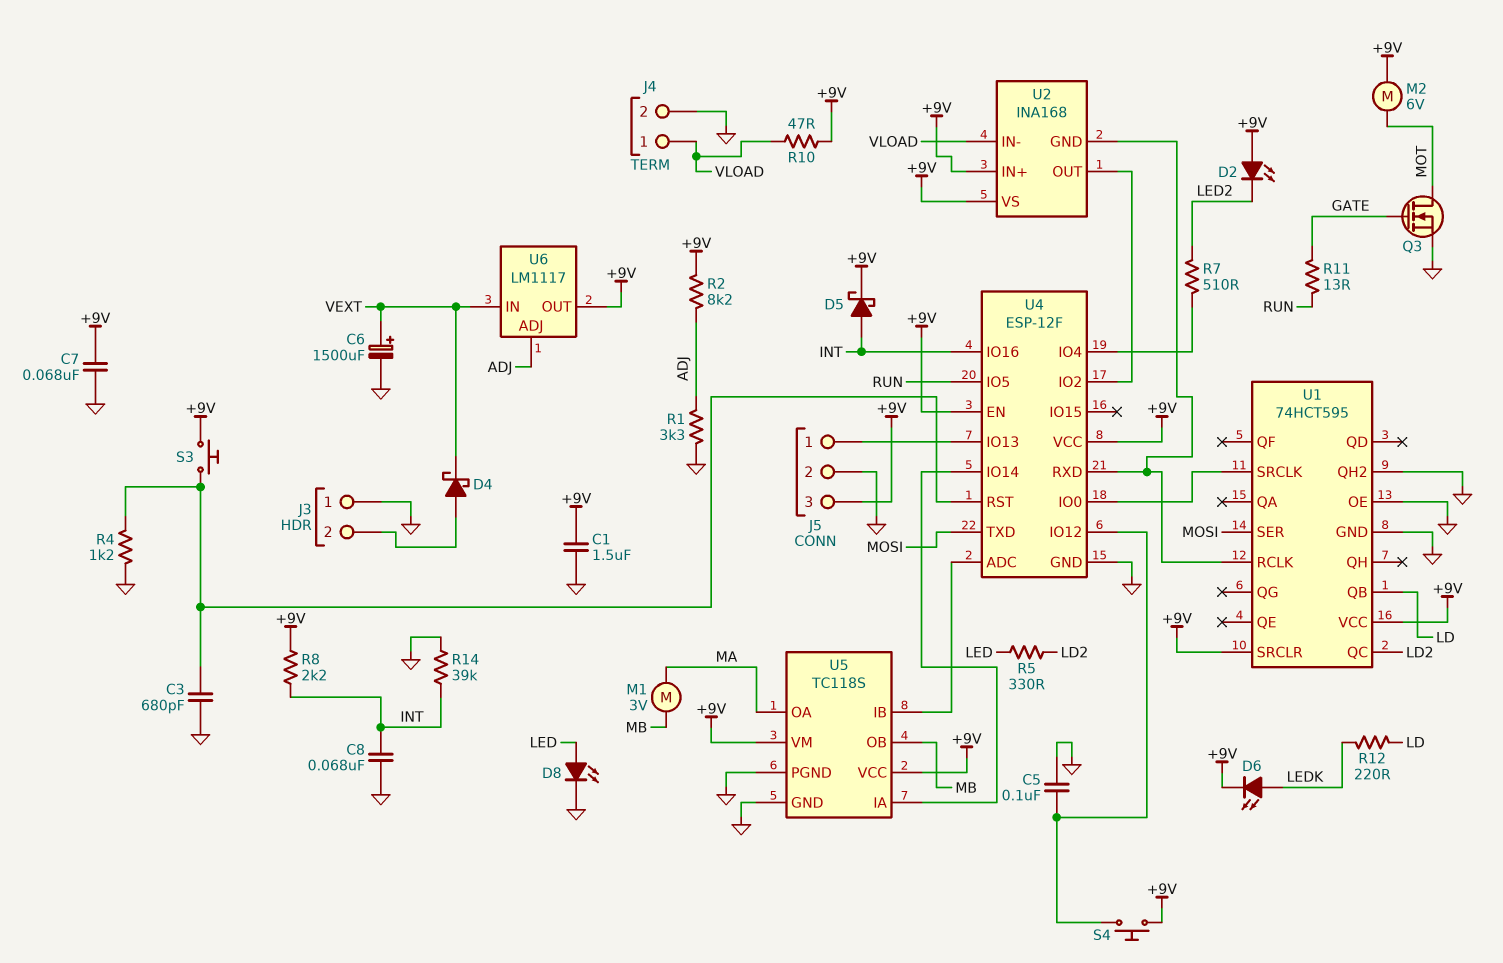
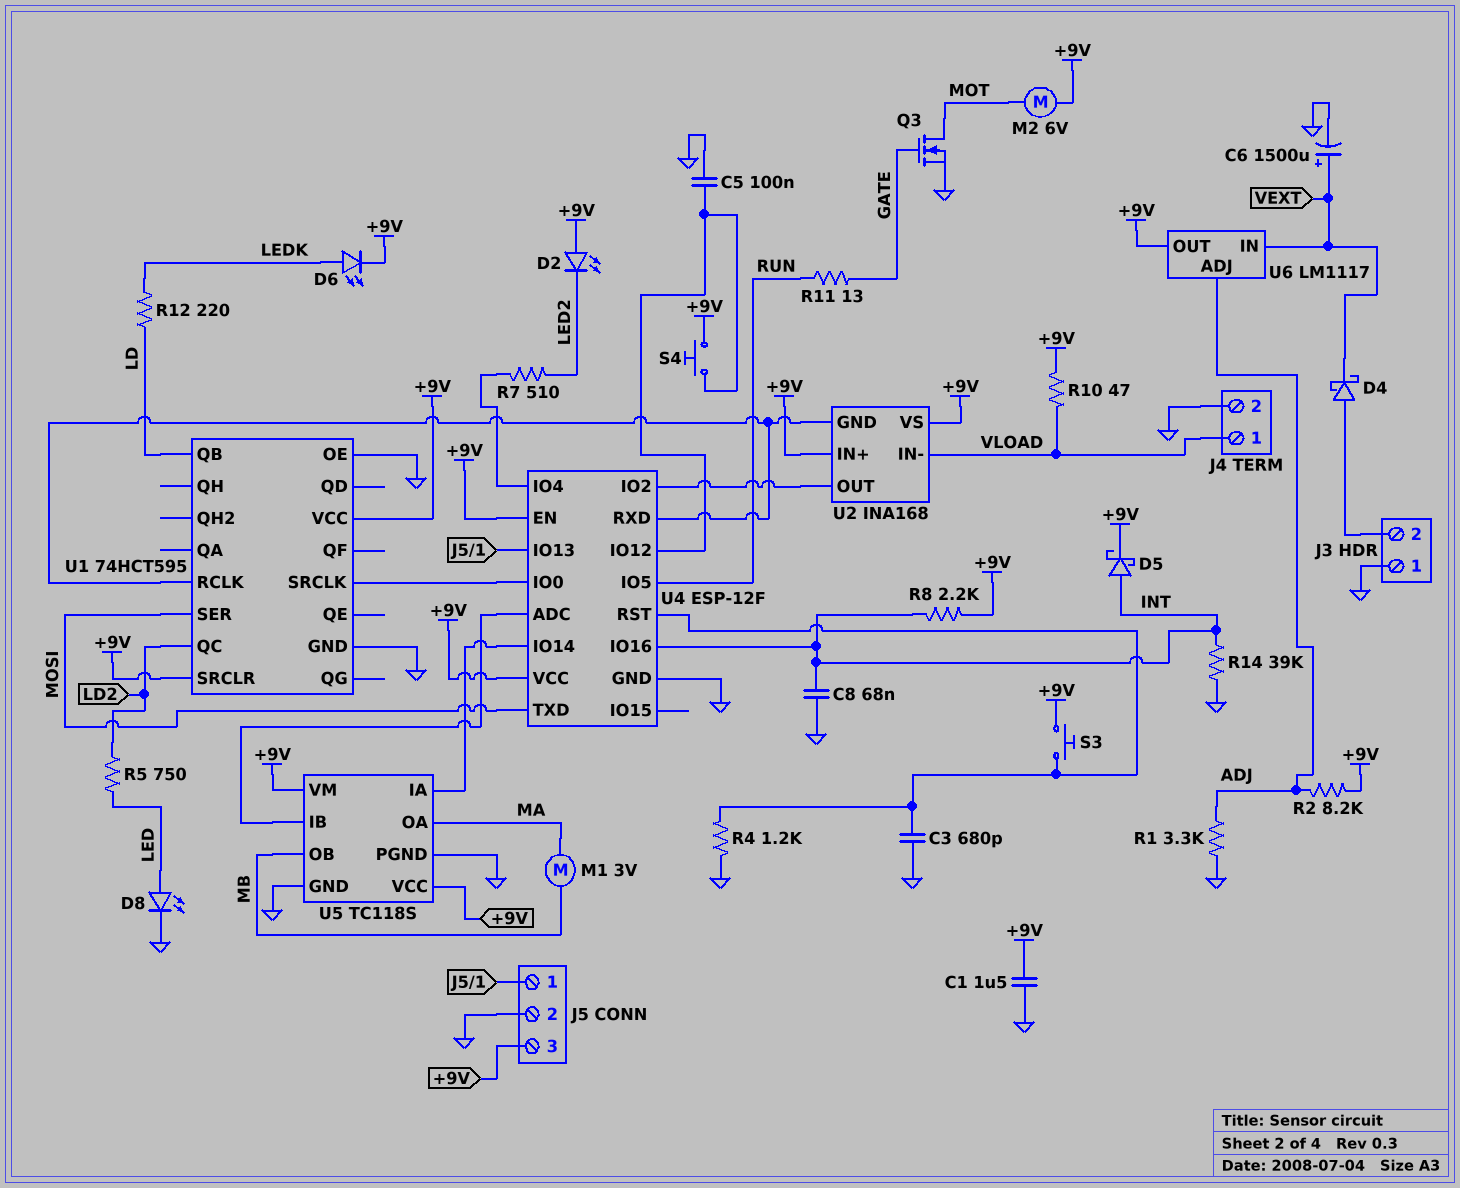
C7: 68nF (+9V, GND) -> none
R5: 330 (LD2, LED) -> 750 (LD2, LED)
U1 pin QH2: GND -> none

